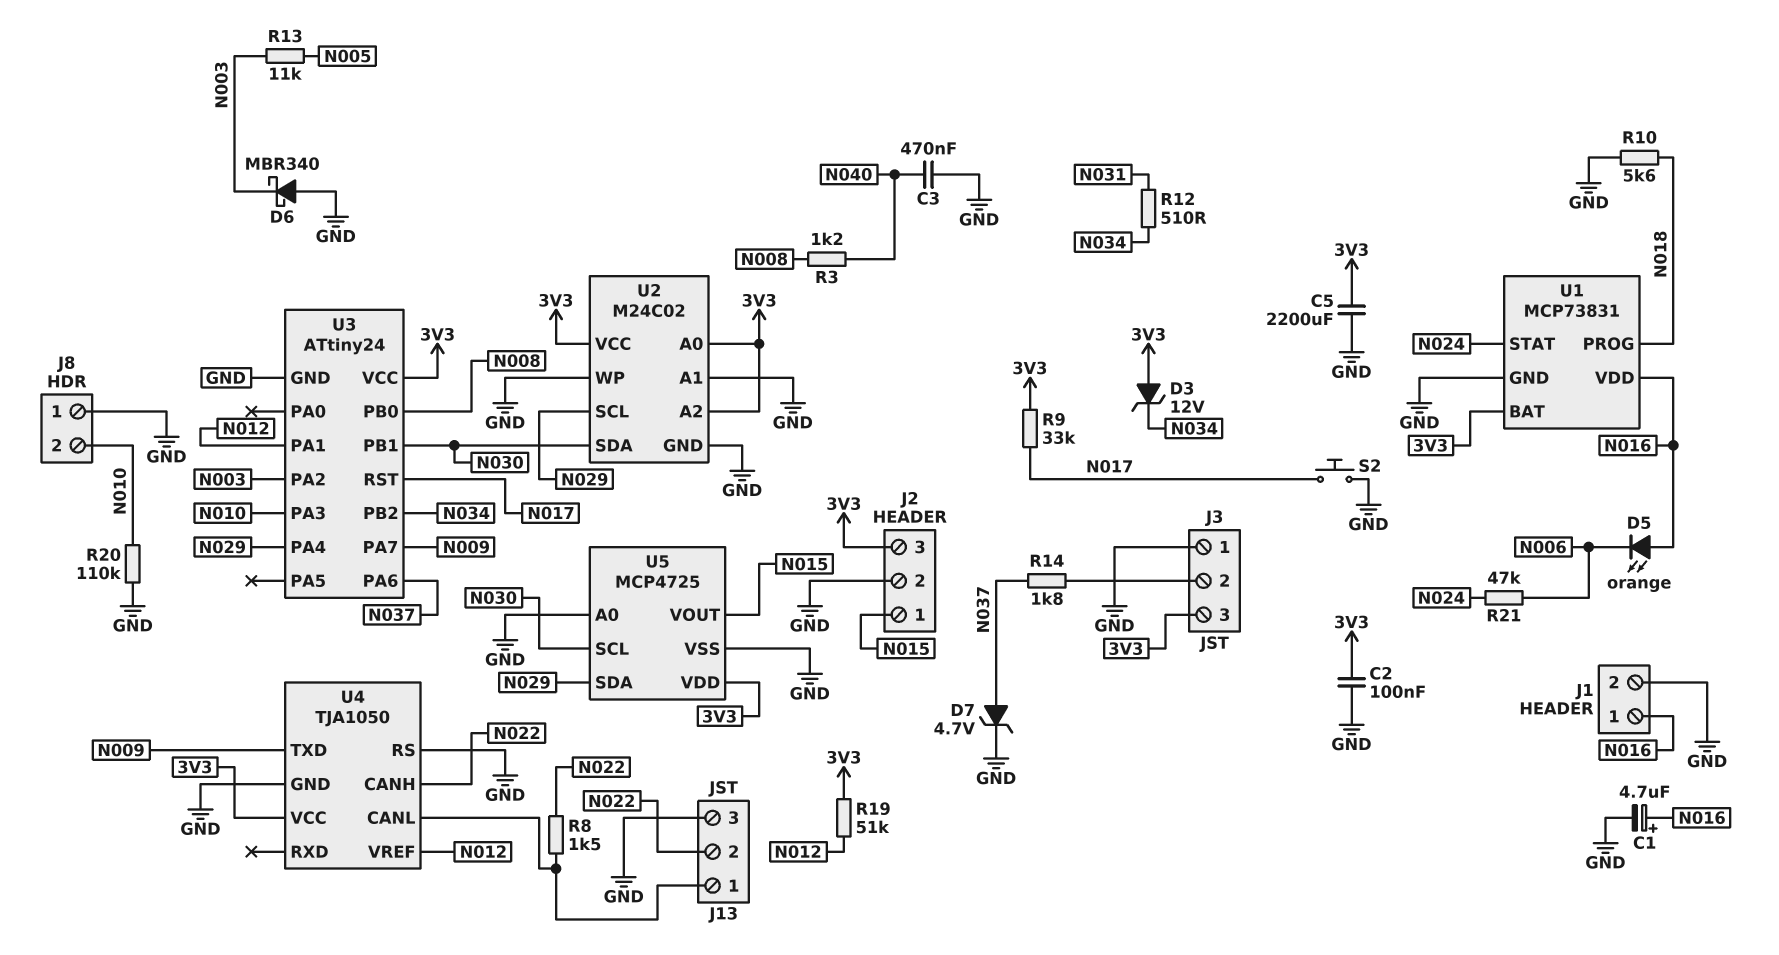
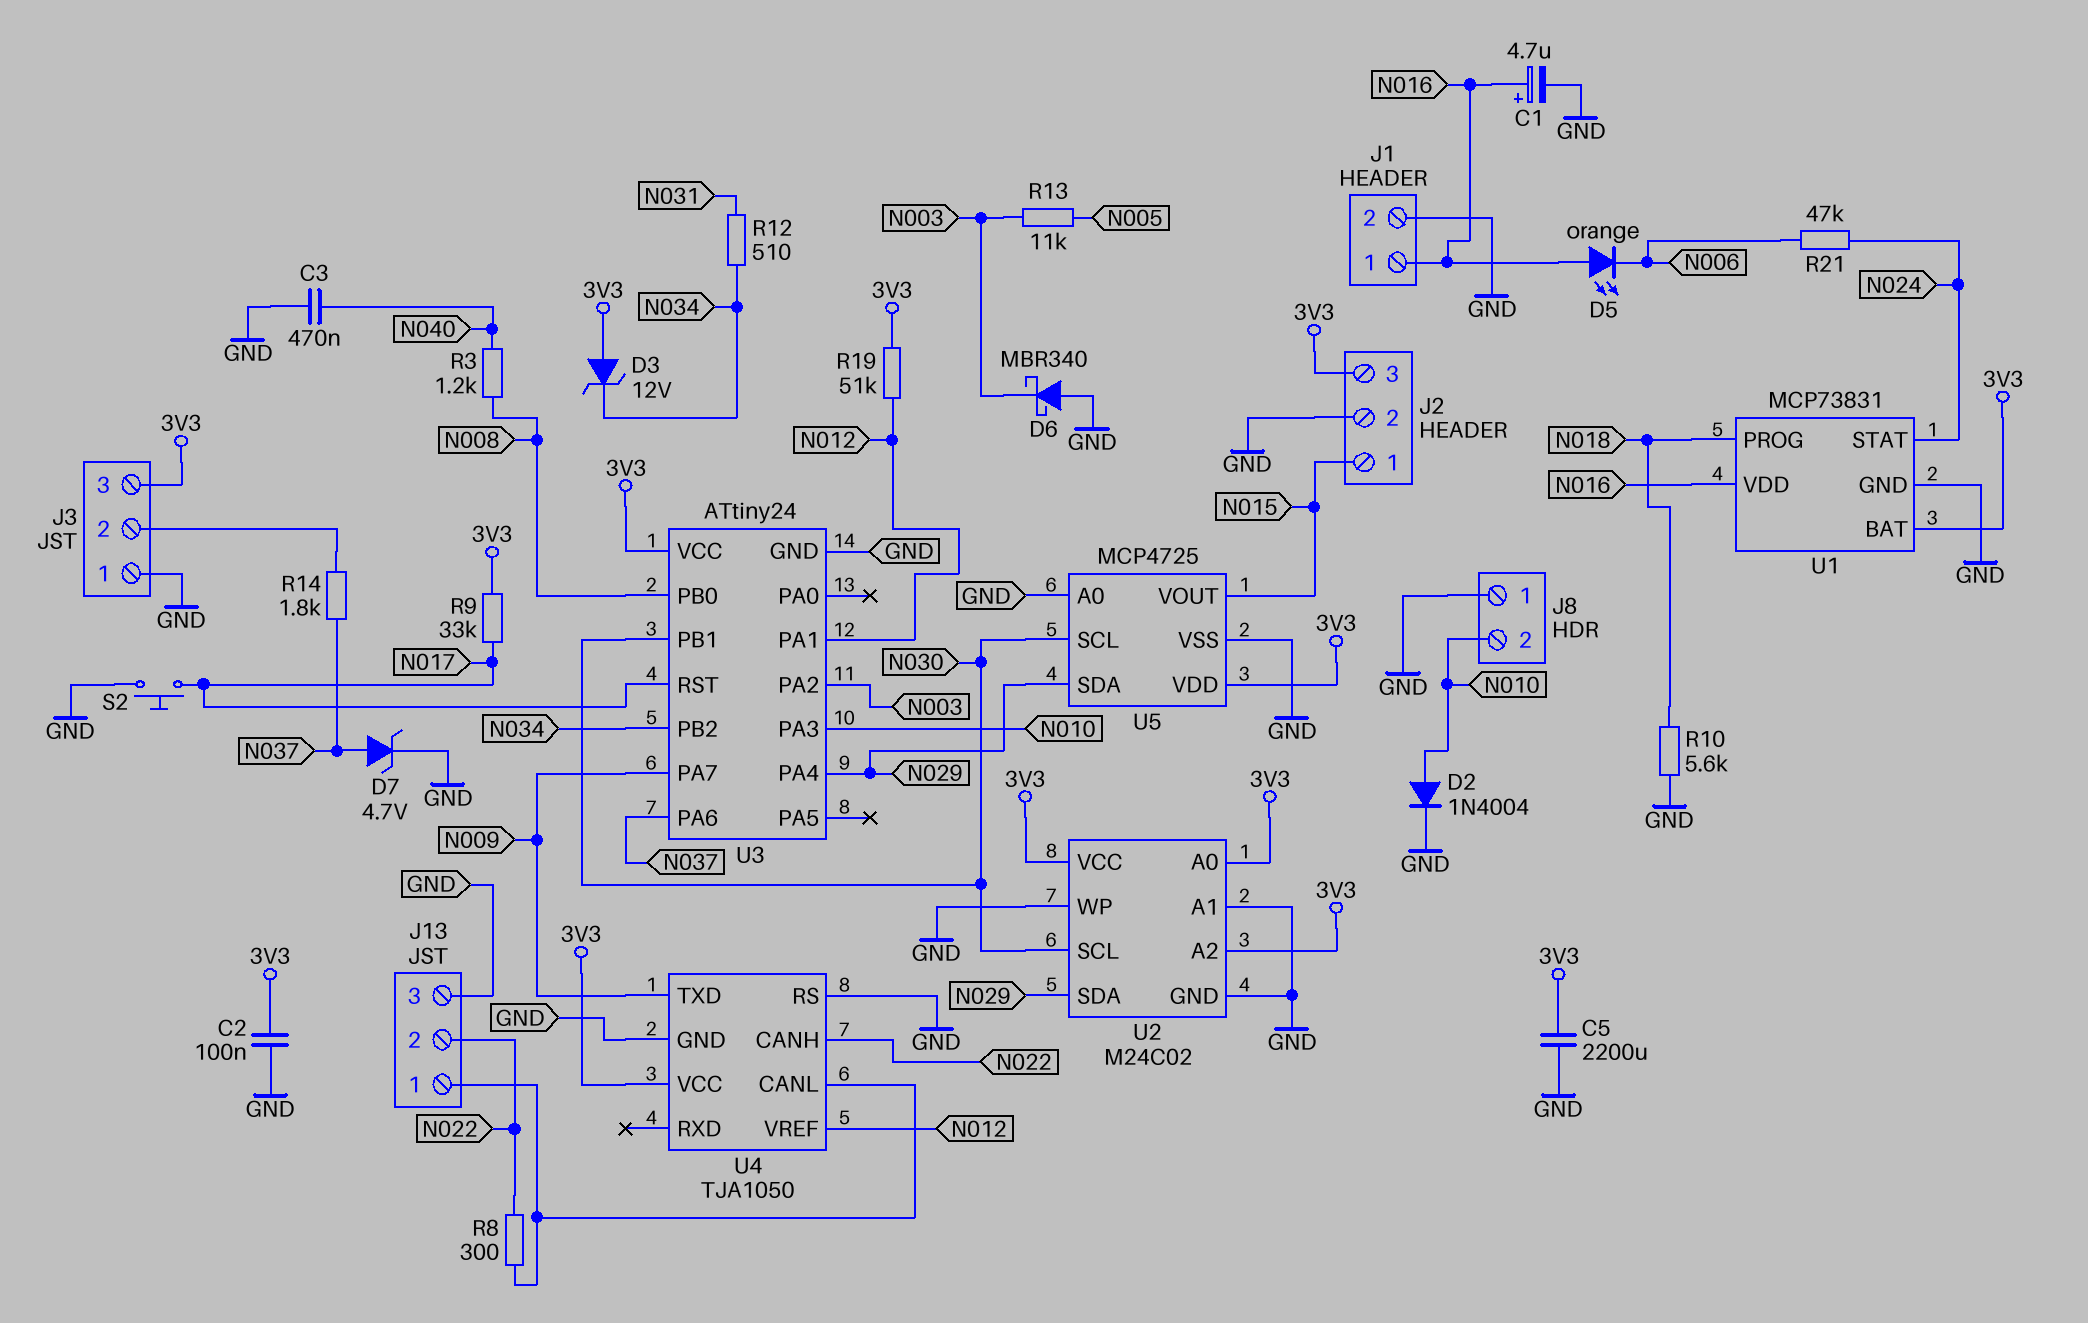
D2: none -> diode 1N4004 (A N010, K GND)
R8: 1.5k (J13/1, N022) -> 300 (J13/1, N022)
R20: 110k (GND, N010) -> none
U2 pin SCL: N029 -> N030
U2 pin SDA: N030 -> N029

